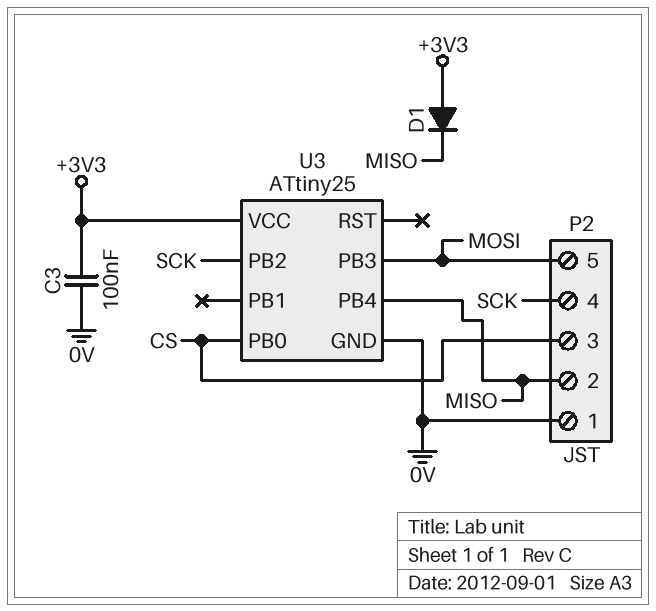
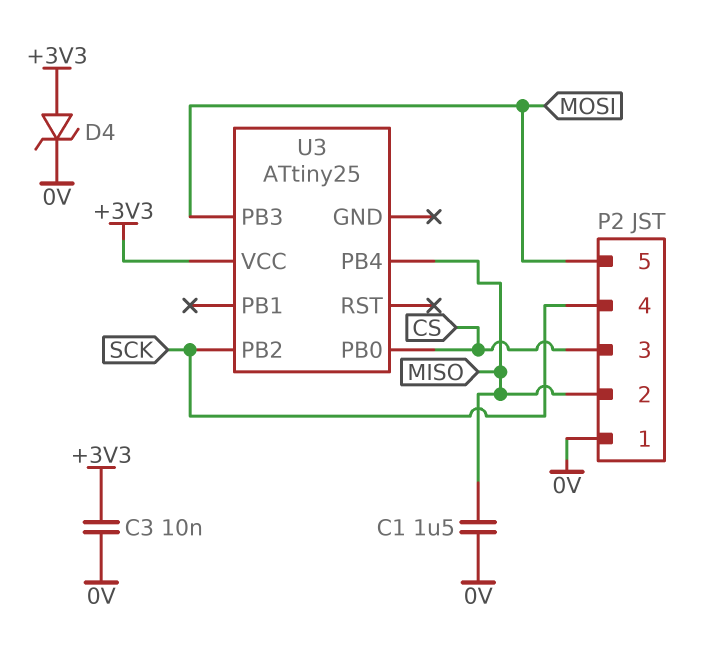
C1: none -> 1.5uF (0V, MISO)
C3: 100nF (+3V3, 0V) -> 10nF (+3V3, 0V)
D1: diode (A +3V3, K MISO) -> none
D4: none -> zener (A +3V3, K 0V)
U3 pin GND: 0V -> none

